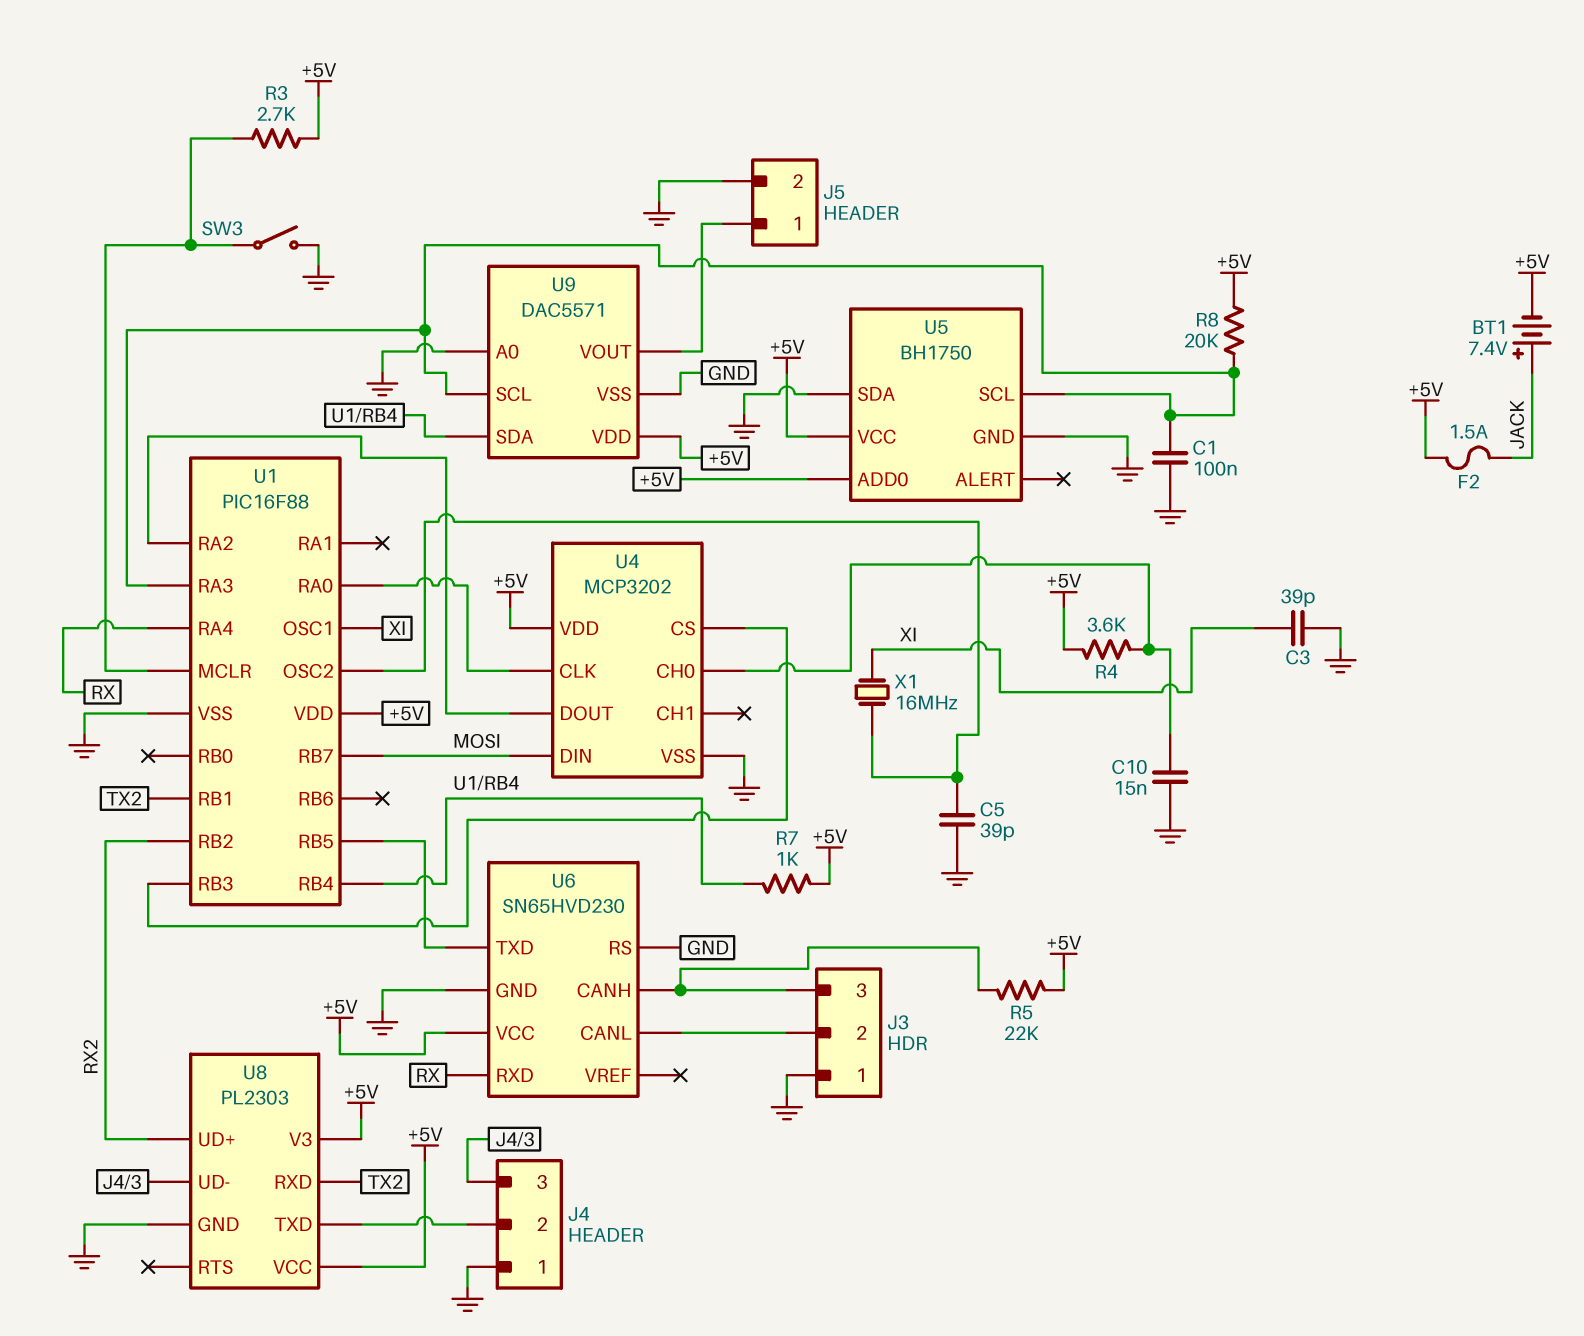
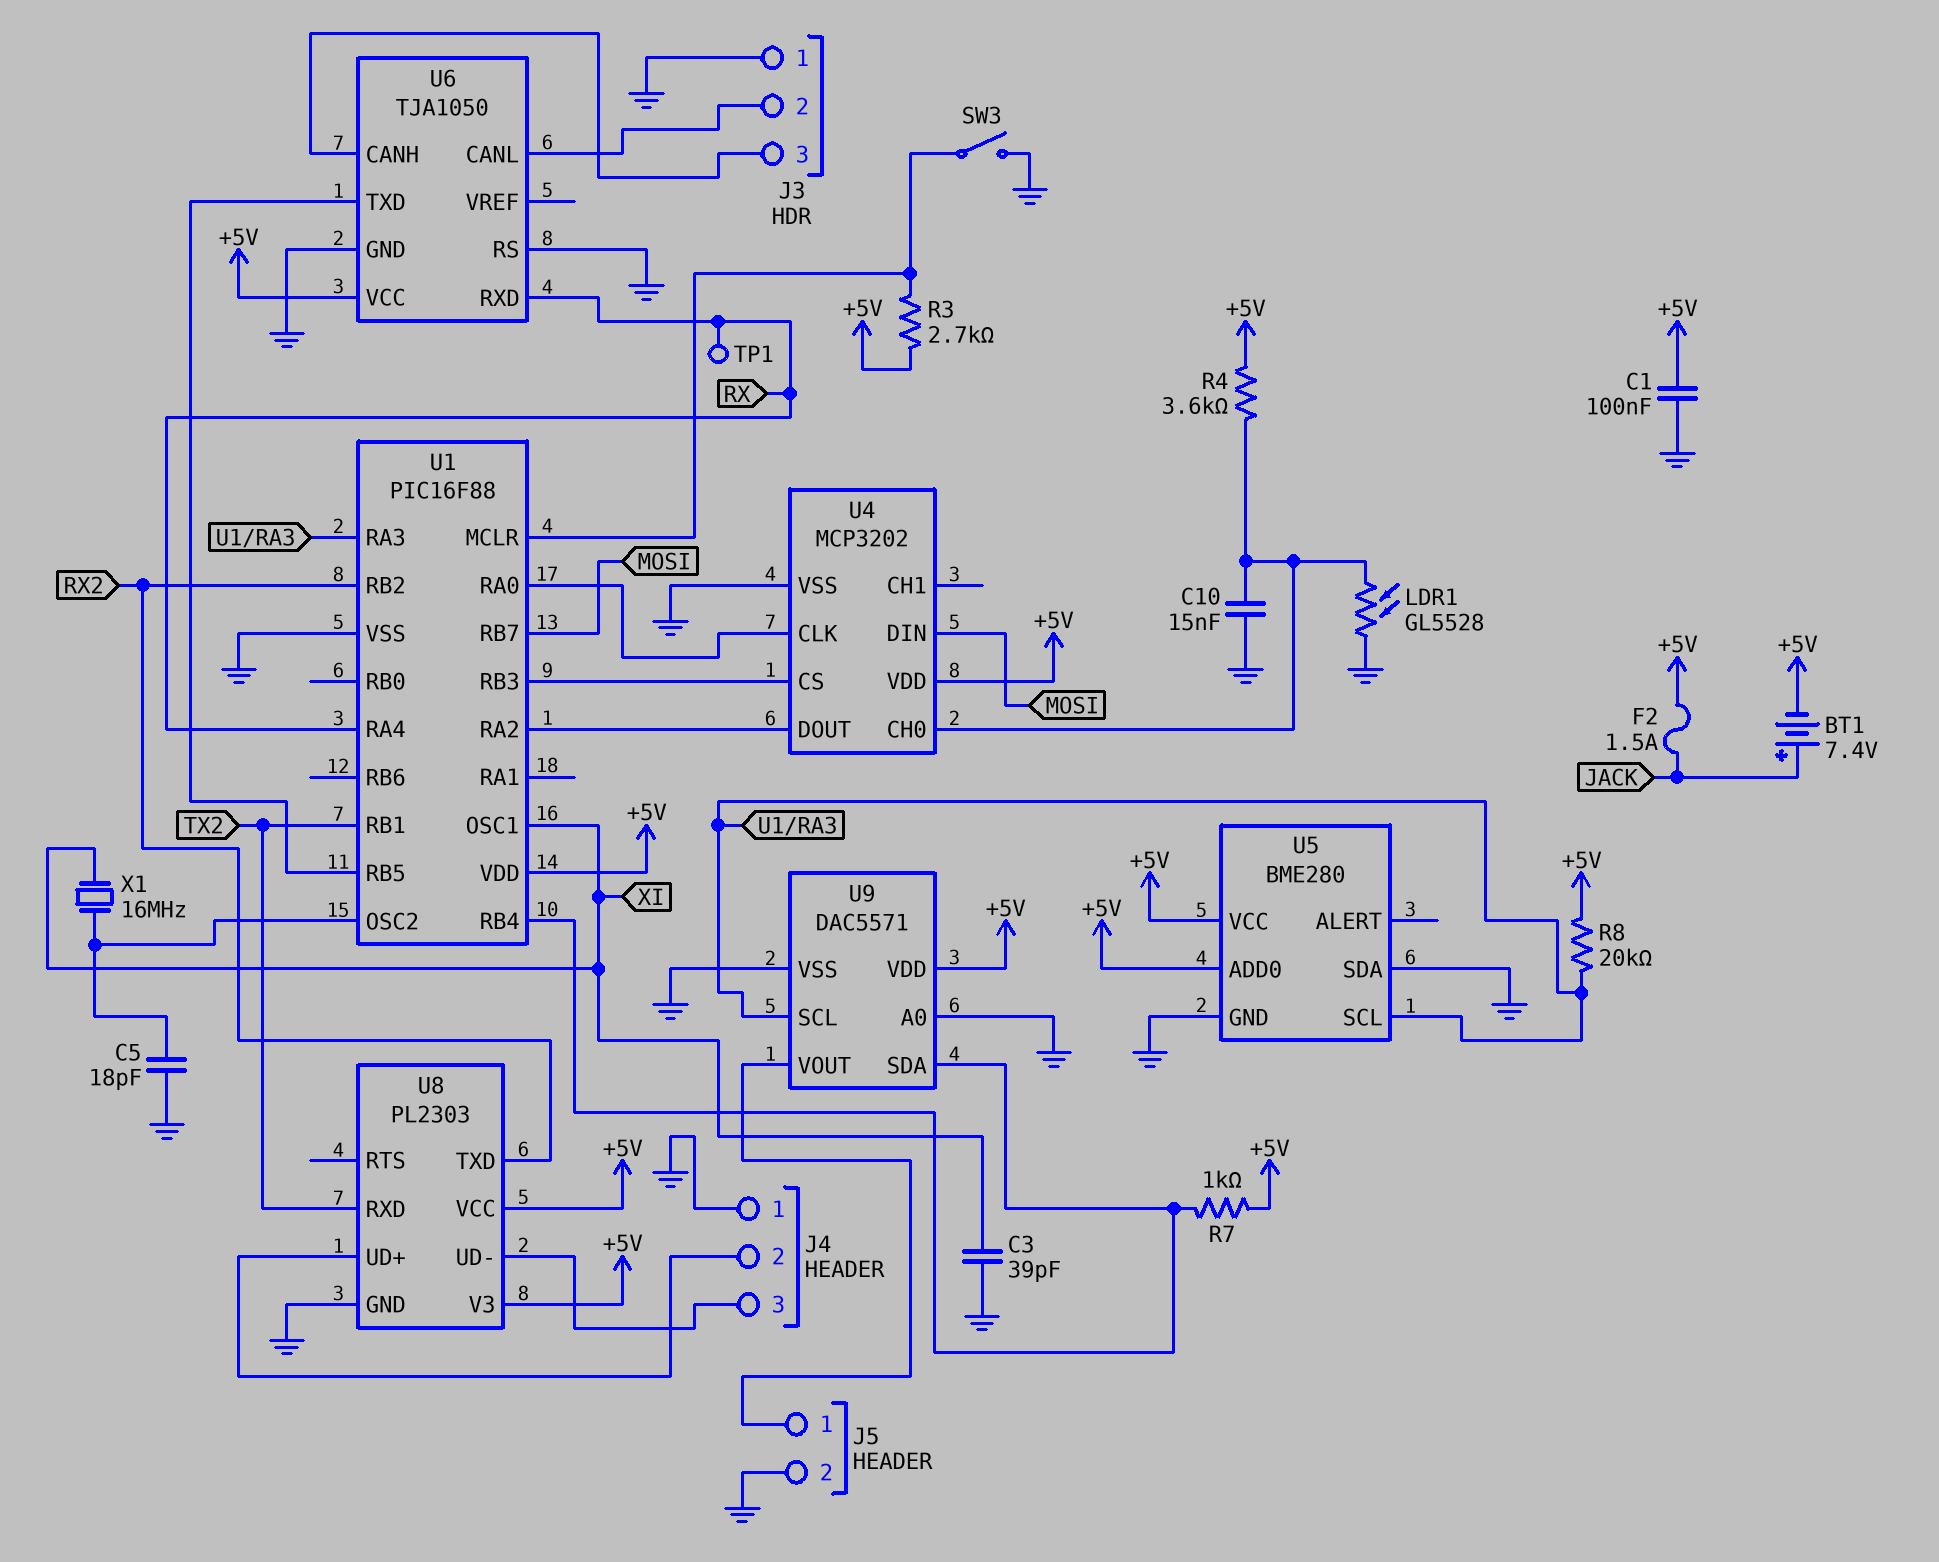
C1: 100nF (GND, U1/RA3) -> 100nF (+5V, GND)
C5: 39pF (GND, U1/OSC2) -> 18pF (GND, U1/OSC2)
LDR1: none -> GL5528 (GND, U4/CH0)
R5: 22k (+5V, J3/3) -> none
TP1: none -> test point (RX)
U5: BH1750 -> BME280
U6: SN65HVD230 -> TJA1050
U8 pin TXD: J4/2 -> RX2
U8 pin UD+: RX2 -> J4/2

